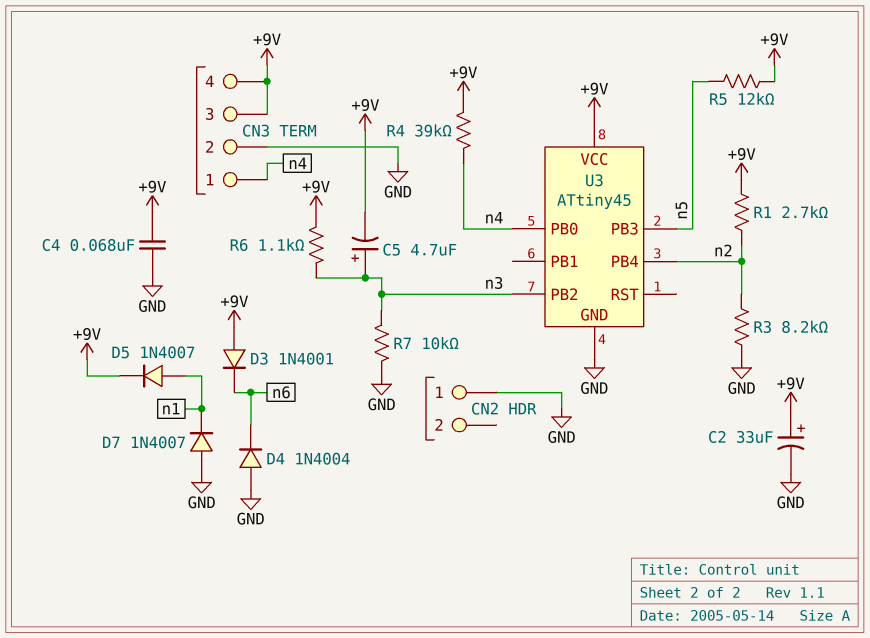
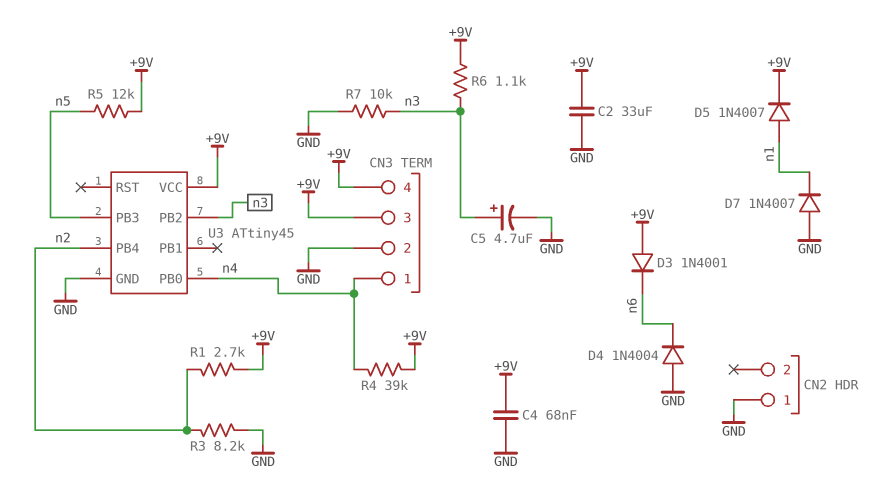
C2: 33uF (plus +9V, minus GND) -> 33uF (+9V, GND)
C5: 4.7uF (plus n3, minus +9V) -> 4.7uF (plus n3, minus GND)

